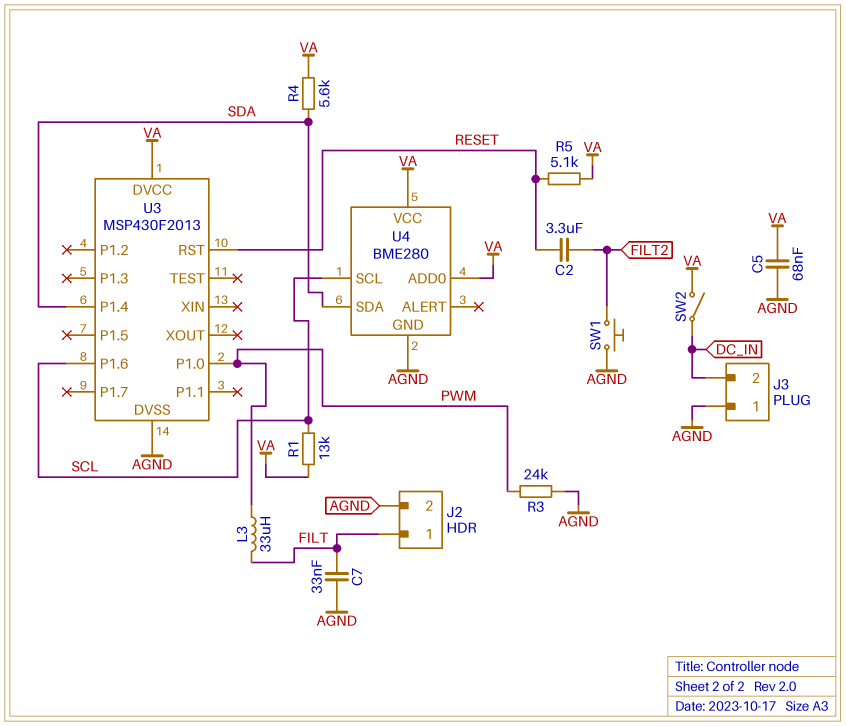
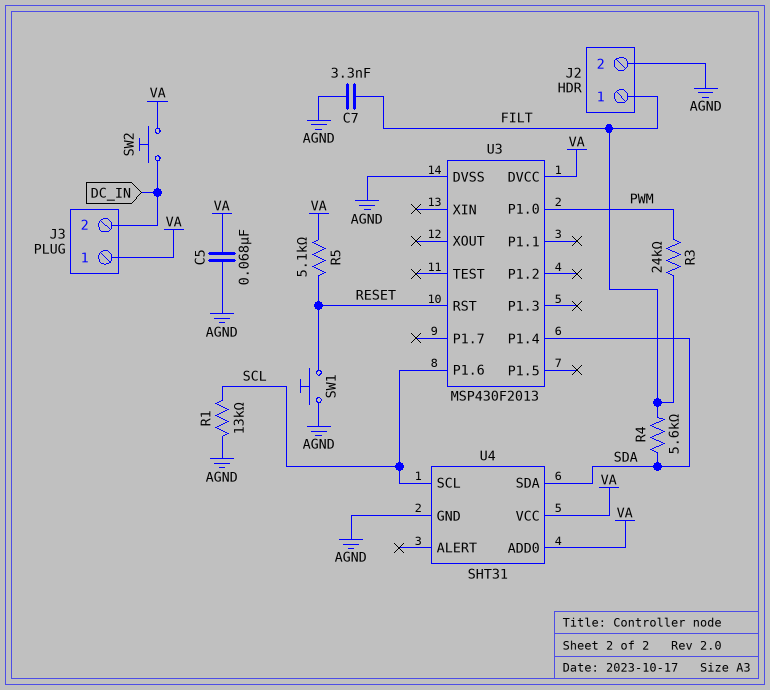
C2: 3.3uF (FILT2, RESET) -> none
C7: 33nF (AGND, FILT) -> 3.3nF (AGND, FILT)
J3 pin 1: AGND -> VA
L3: 33uH (FILT, PWM) -> none
R1: 13k (SCL, VA) -> 13k (AGND, SCL)
R3: 24k (AGND, PWM) -> 24k (FILT, PWM)
R4: 5.6k (SDA, VA) -> 5.6k (FILT, SDA)
SW1: button (AGND, FILT2) -> button (AGND, RESET)
SW2: switch (DC_IN, VA) -> button (DC_IN, VA)
U4: BME280 -> SHT31

